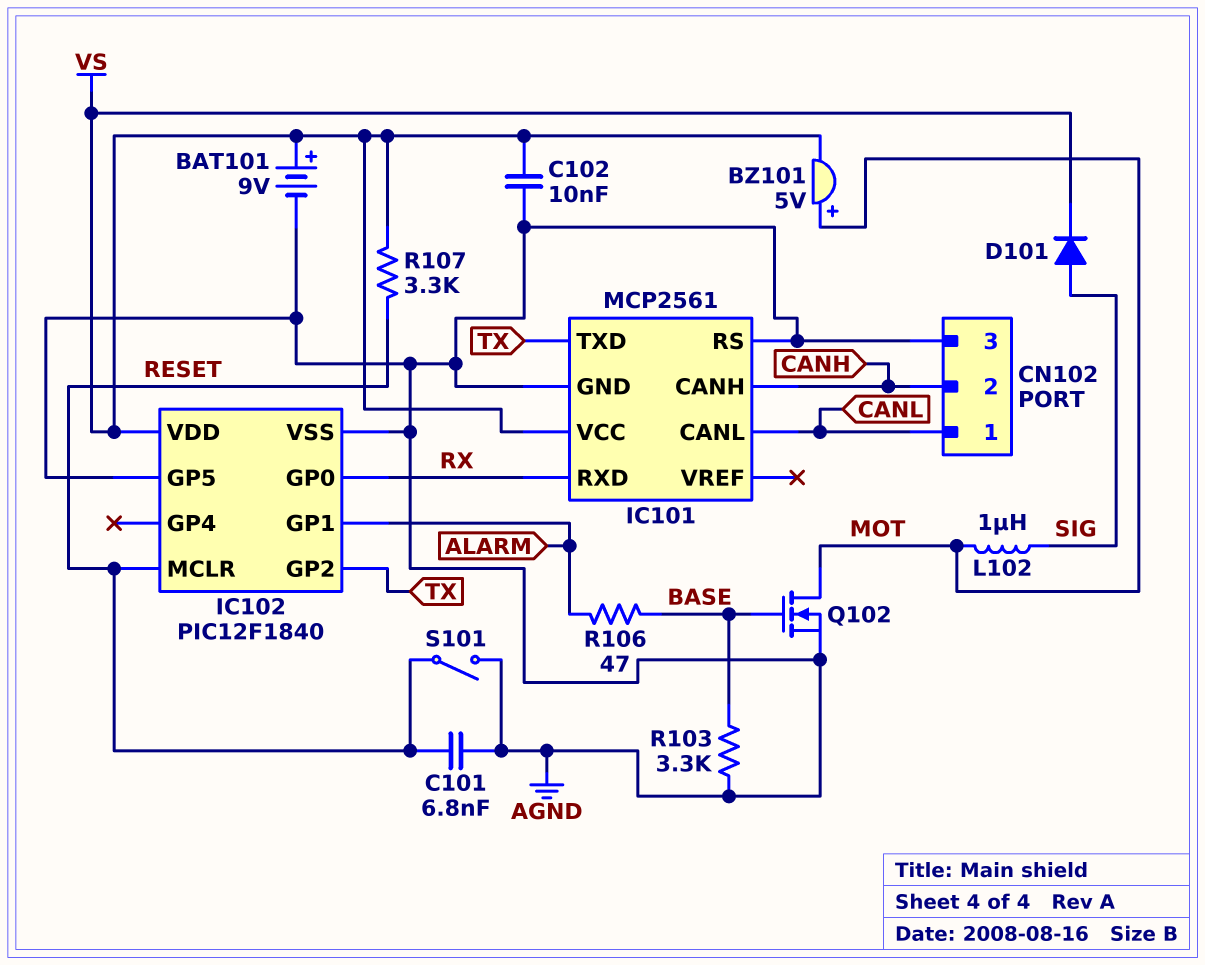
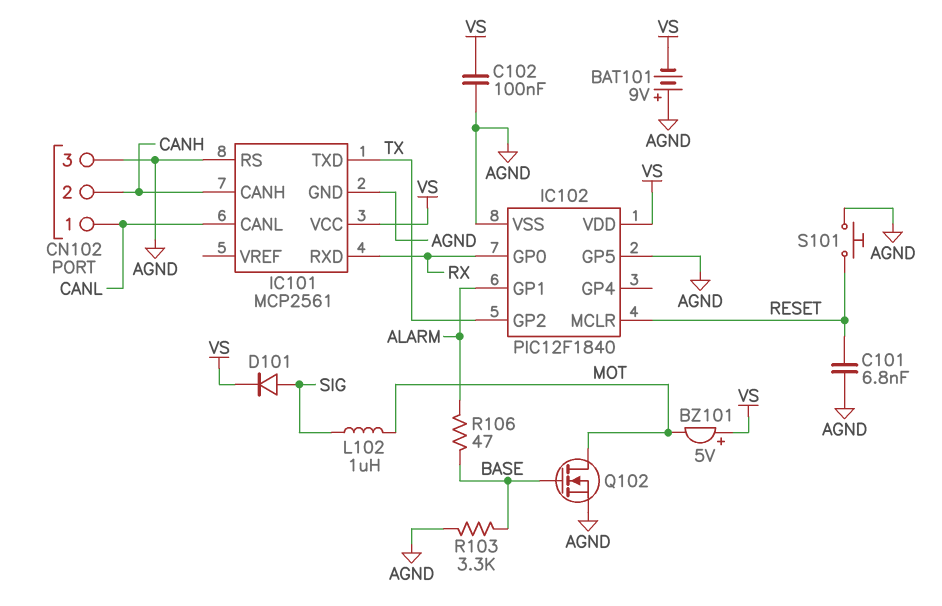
BAT101: 9V (plus VS, minus AGND) -> 9V (plus AGND, minus VS)
BZ101: buzzer 5V (plus MOT, minus VS) -> buzzer 5V (plus VS, minus MOT)
C102: 10nF (AGND, VS) -> 100nF (AGND, VS)
R107: 3.3k (RESET, VS) -> none
S101: switch (AGND, RESET) -> button (AGND, RESET)

